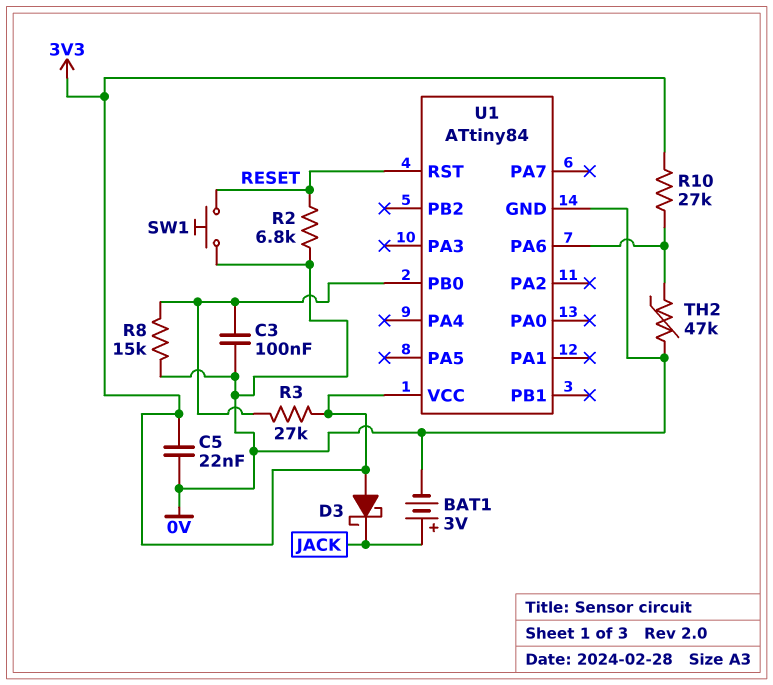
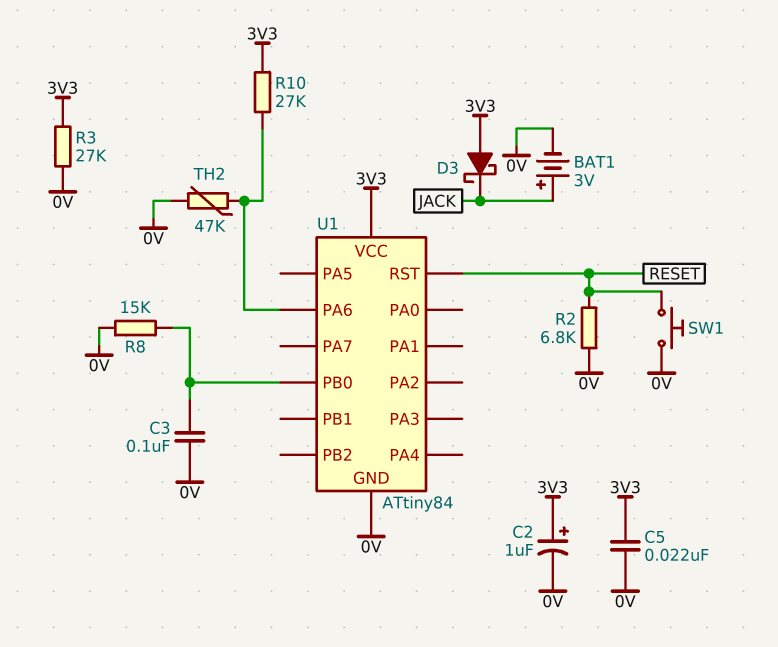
C2: none -> 1uF (plus 3V3, minus 0V)
R3: 27k (3V3, U1/PB0) -> 27k (0V, 3V3)

